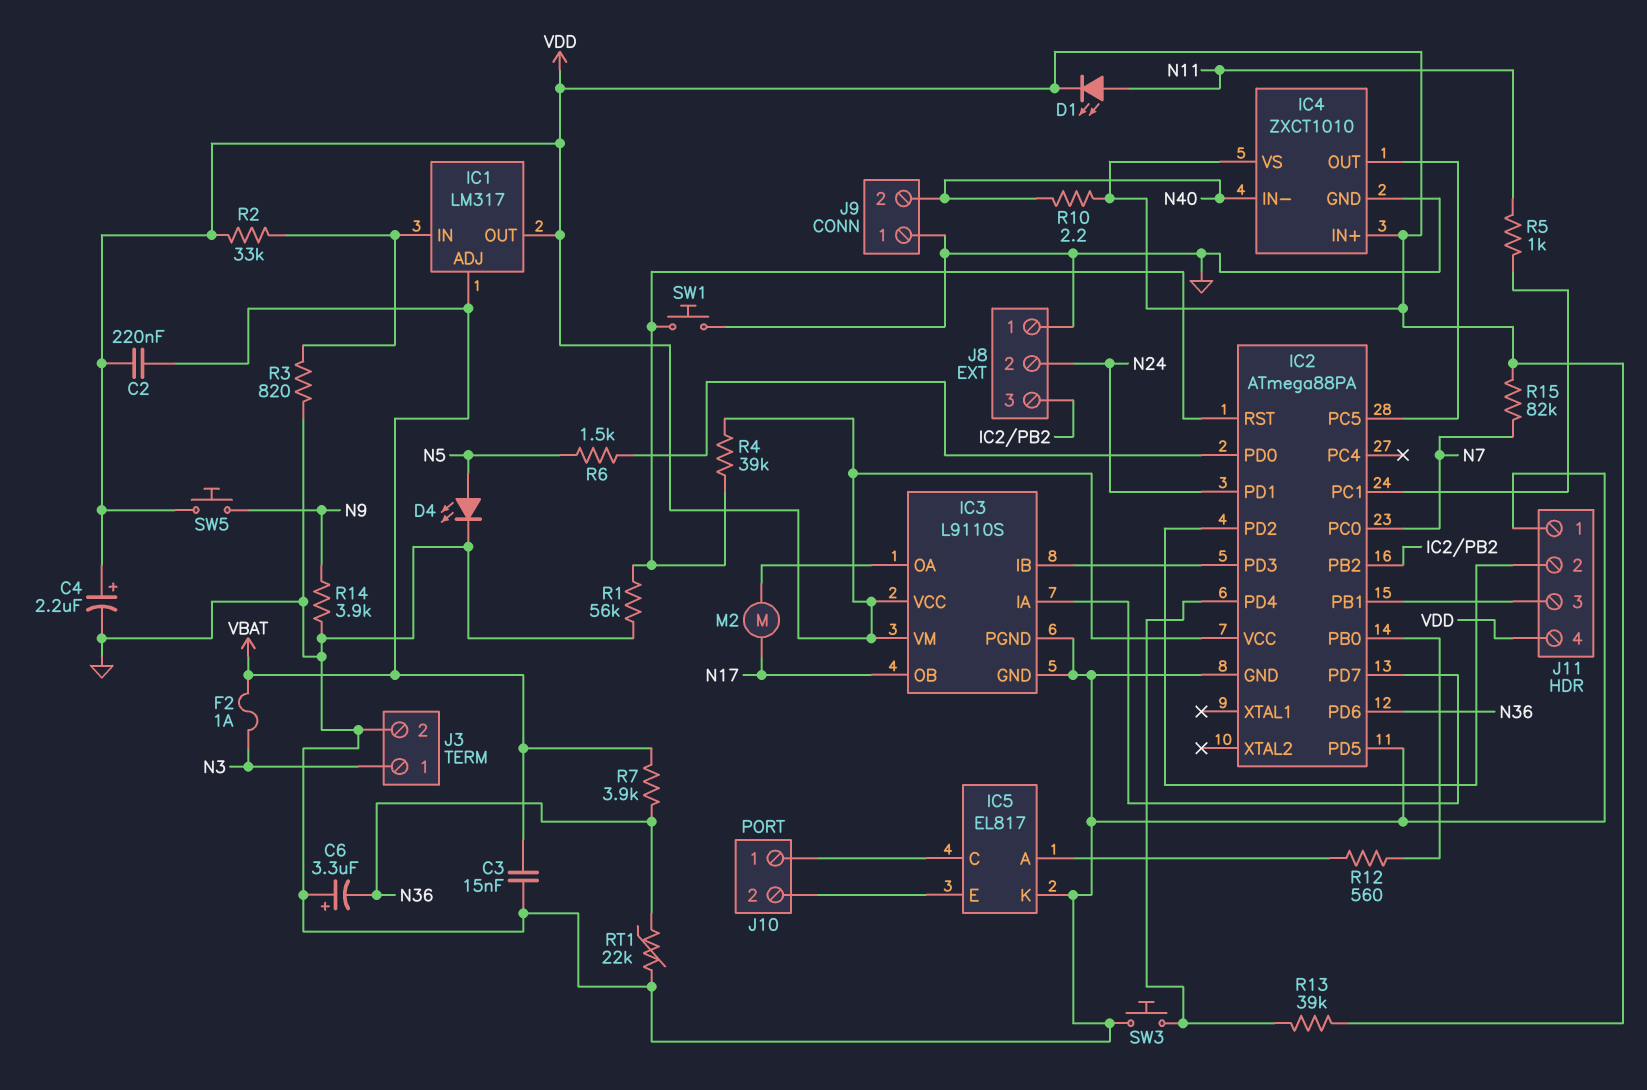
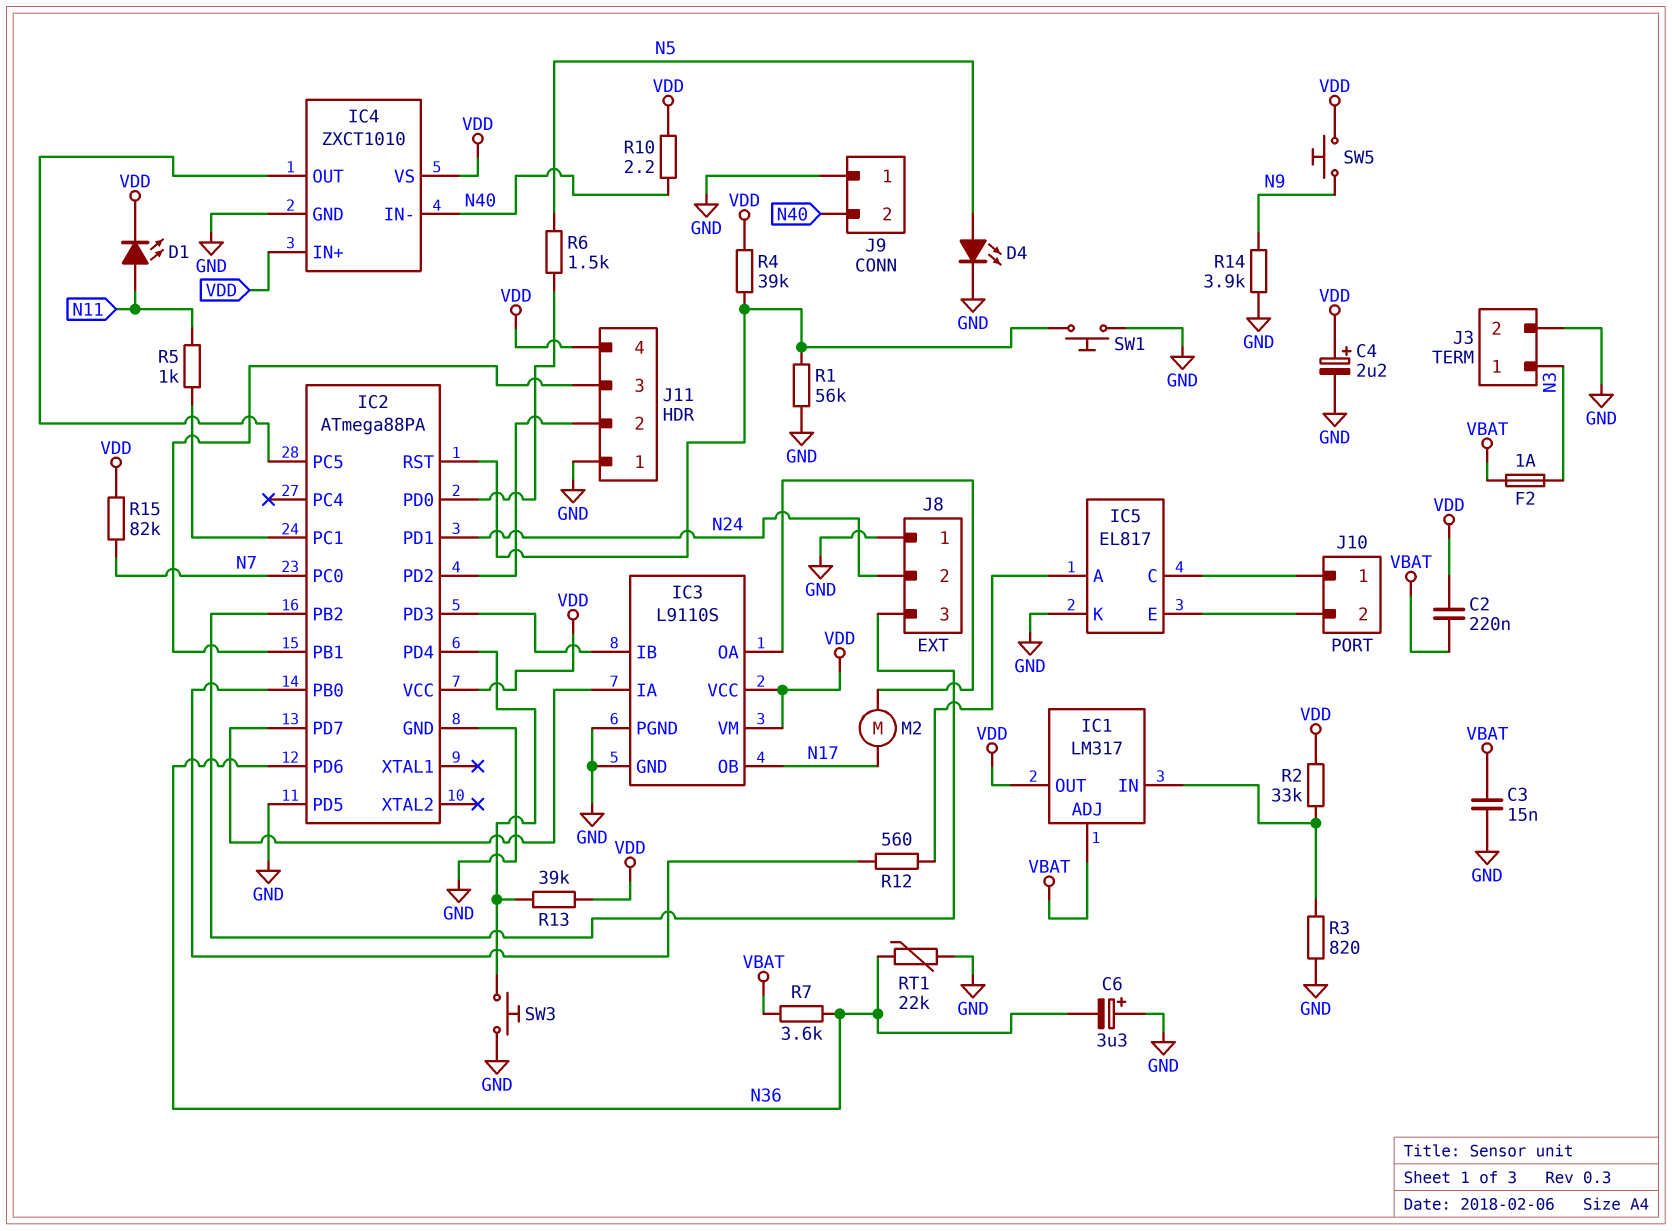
R7: 3.9k (N36, VBAT) -> 3.6k (N36, VBAT)

